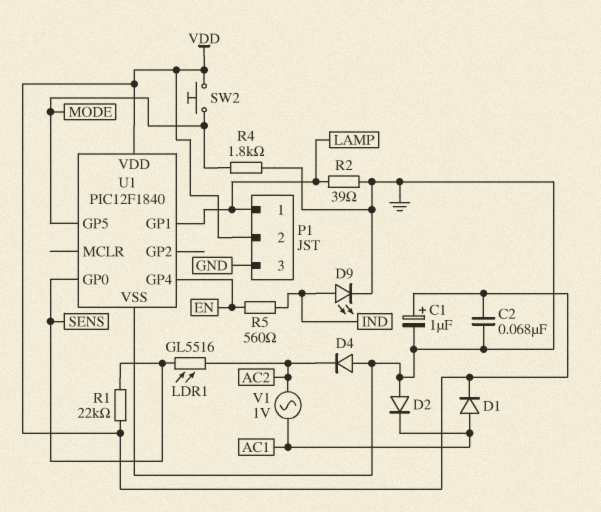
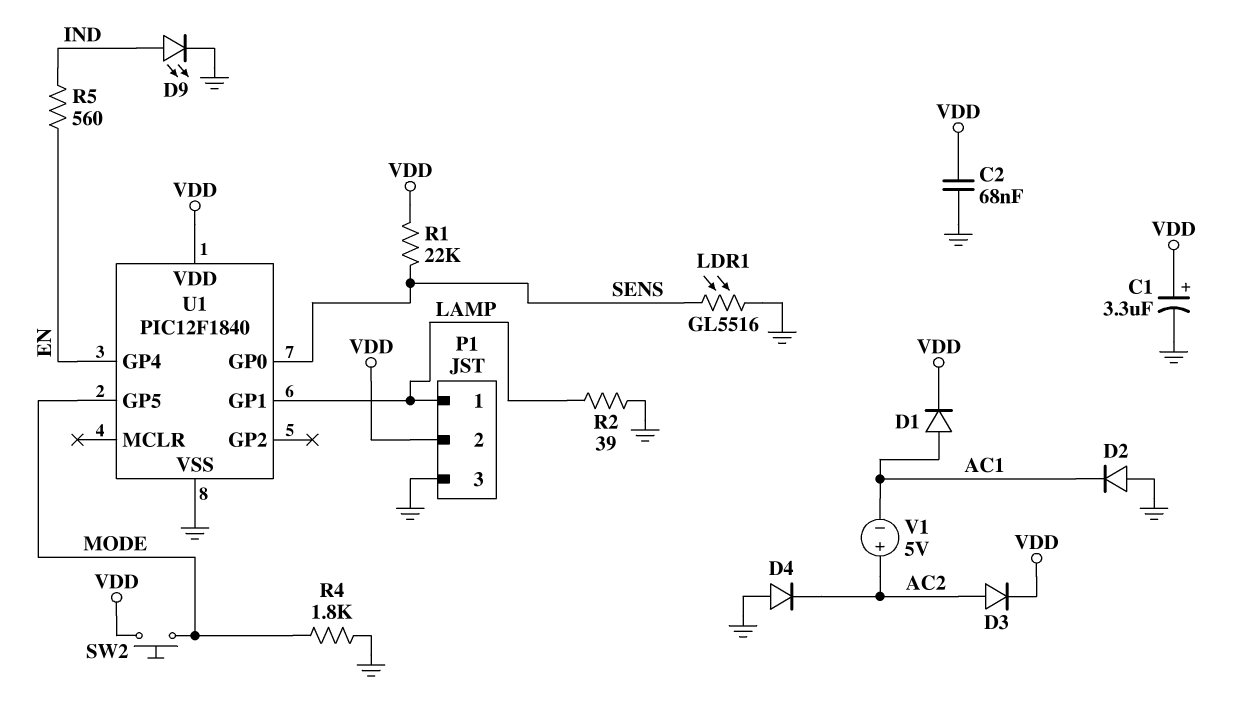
C1: 1uF (plus VDD, minus GND) -> 3.3uF (plus VDD, minus GND)
D3: none -> diode (A AC2, K VDD)
LDR1: GL5516 (AC2, SENS) -> GL5516 (GND, SENS)
V1: AC 1V (AC1, AC2) -> 5V (plus AC2, minus AC1)

